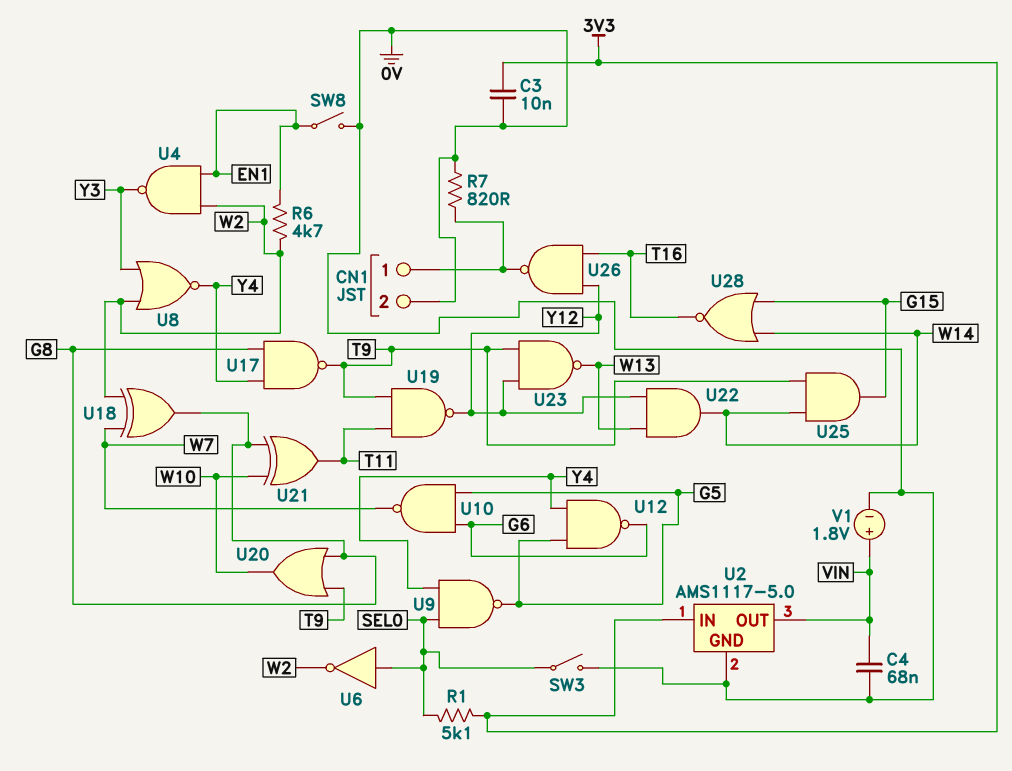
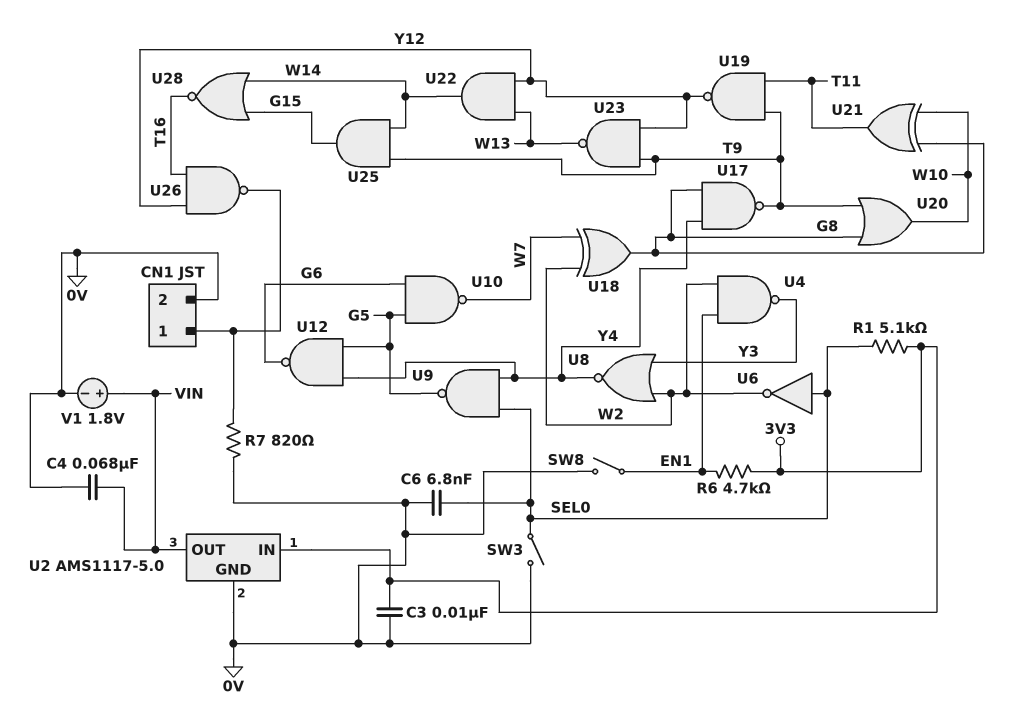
C6: none -> 6.8nF (0V, SEL0)
R6: 4.7k (EN1, W2) -> 4.7k (3V3, EN1)

